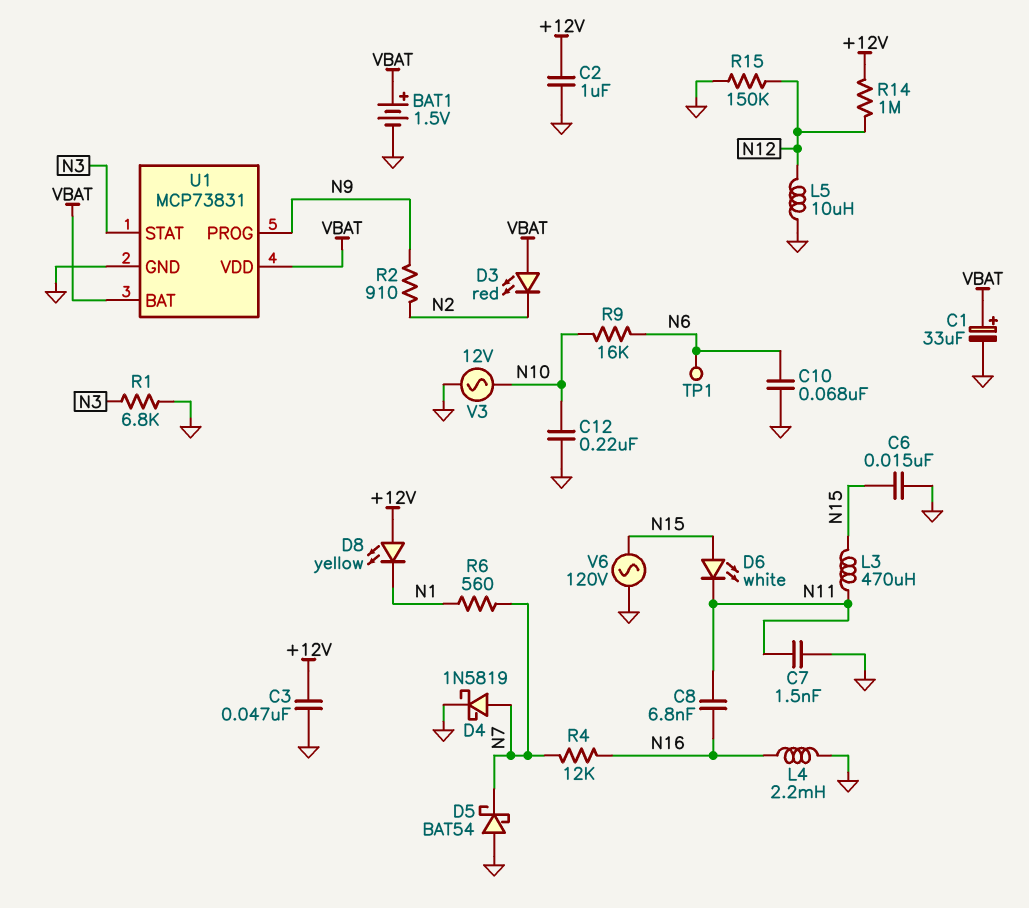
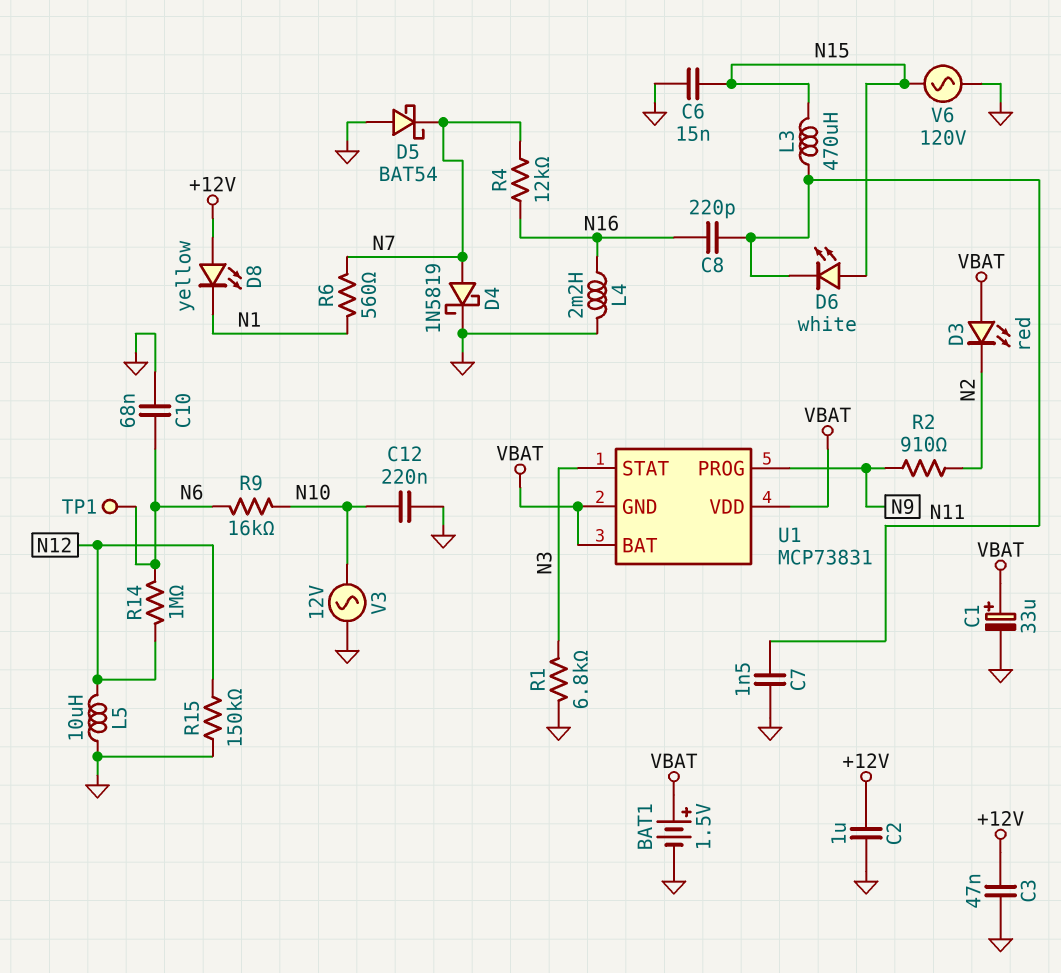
C8: 6.8nF (N11, N16) -> 220pF (N11, N16)
R14: 1M (+12V, N12) -> 1M (N6, N12)
U1 pin GND: GND -> VBAT

